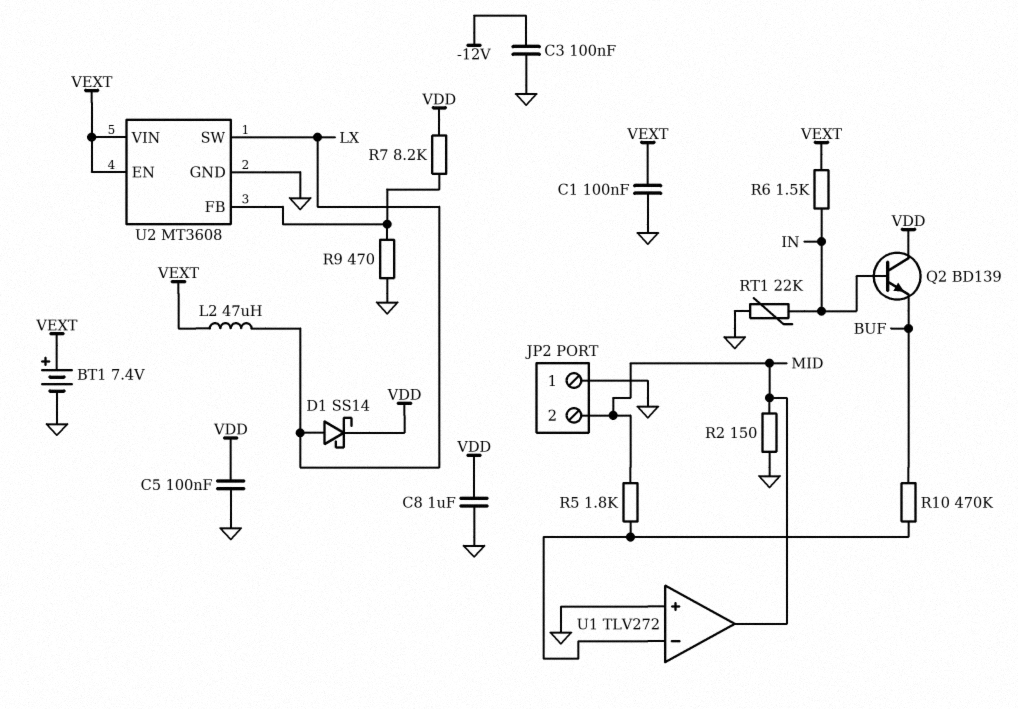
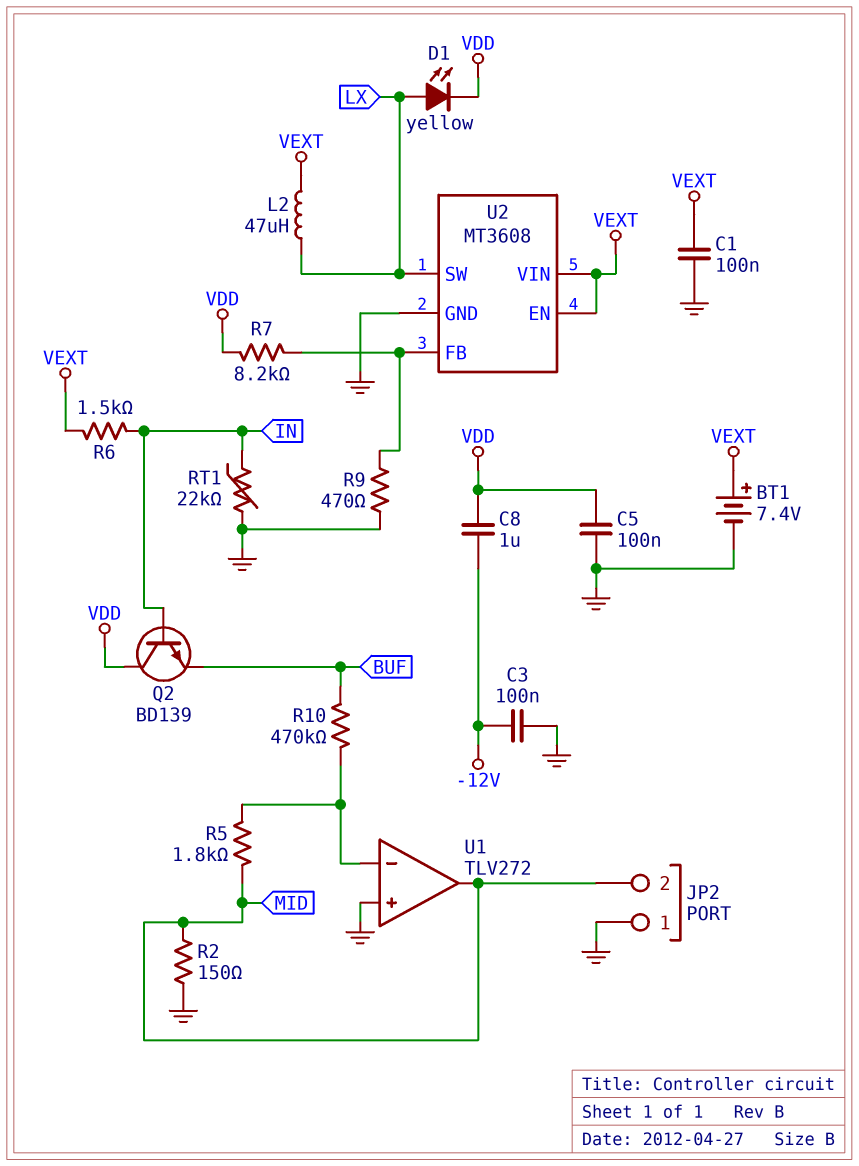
C8: 1uF (GND, VDD) -> 1uF (-12V, VDD)
D1: schottky SS14 (A LX, K VDD) -> LED yellow (A LX, K VDD)

